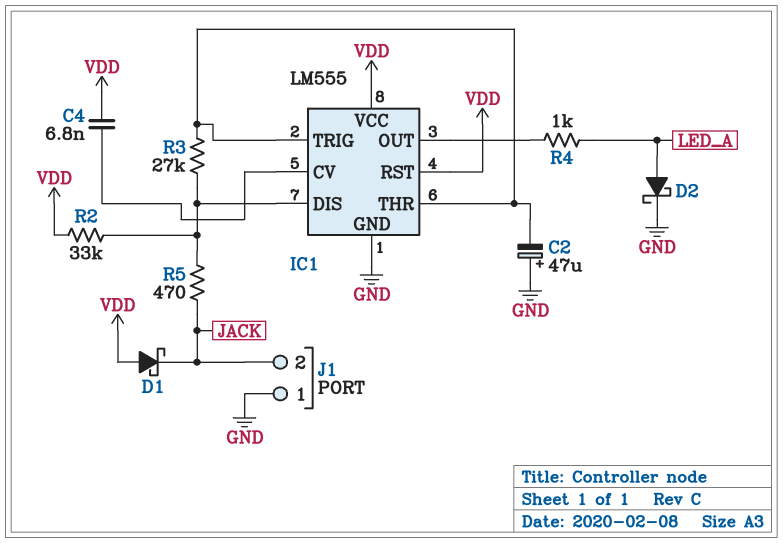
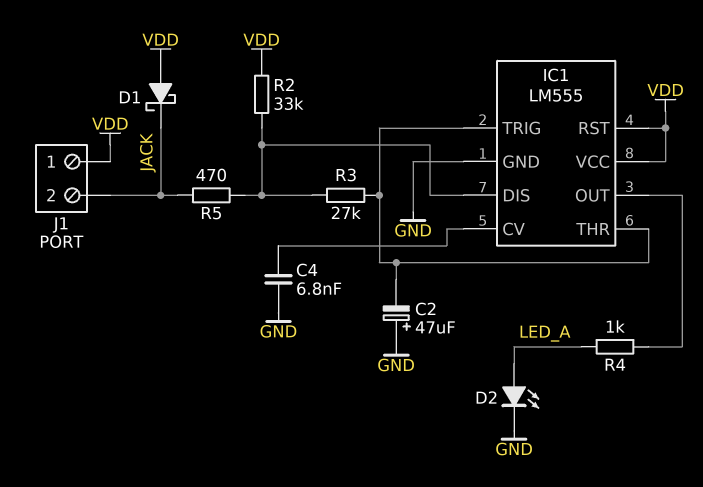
C4: 6.8nF (IC1/CV, VDD) -> 6.8nF (GND, IC1/CV)
D2: schottky (A LED_A, K GND) -> LED (A LED_A, K GND)
J1 pin 1: GND -> VDD

